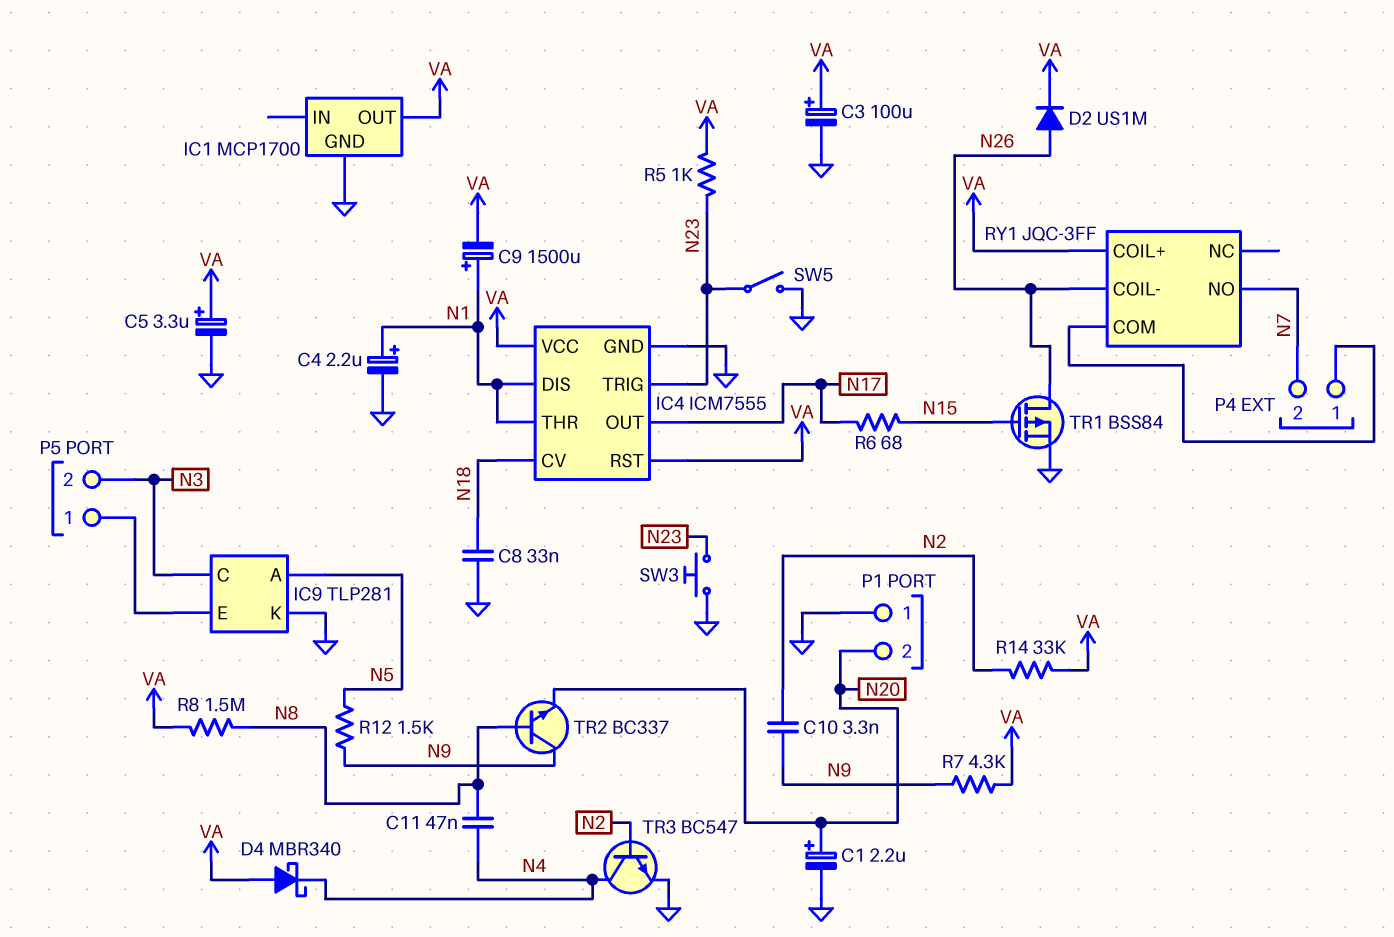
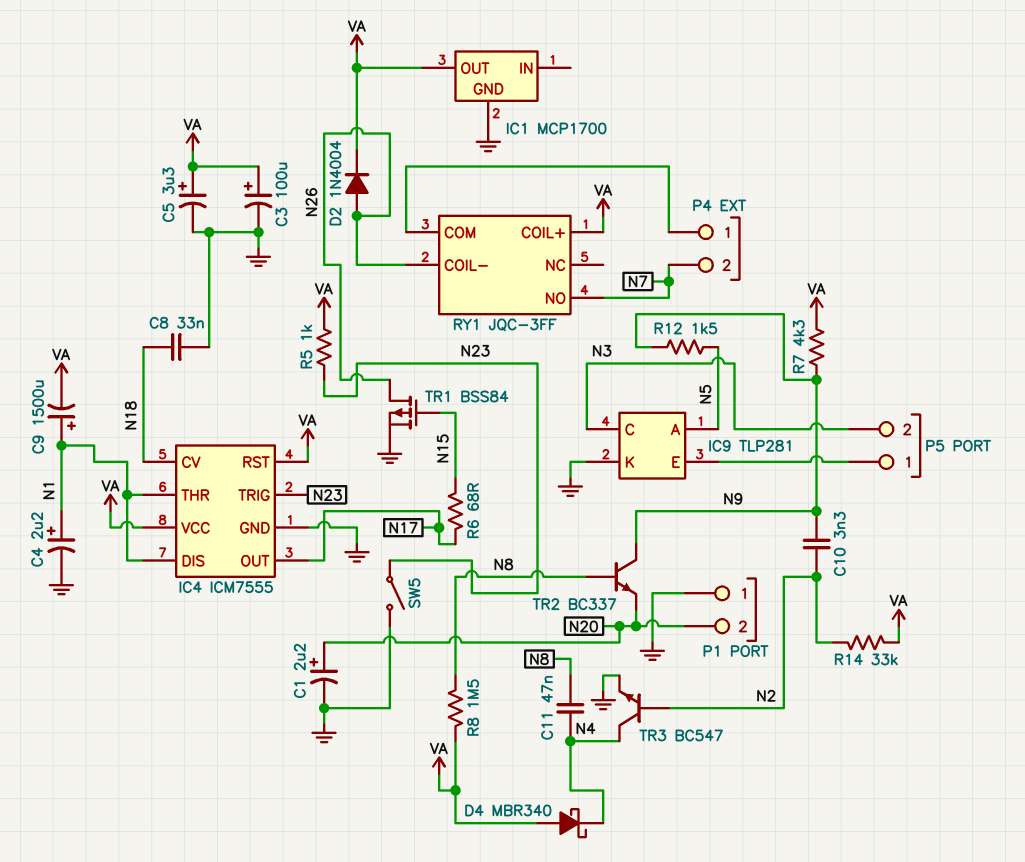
D2: diode US1M (A N26, K VA) -> diode 1N4004 (A N26, K VA)
SW3: button (GND, N23) -> none

